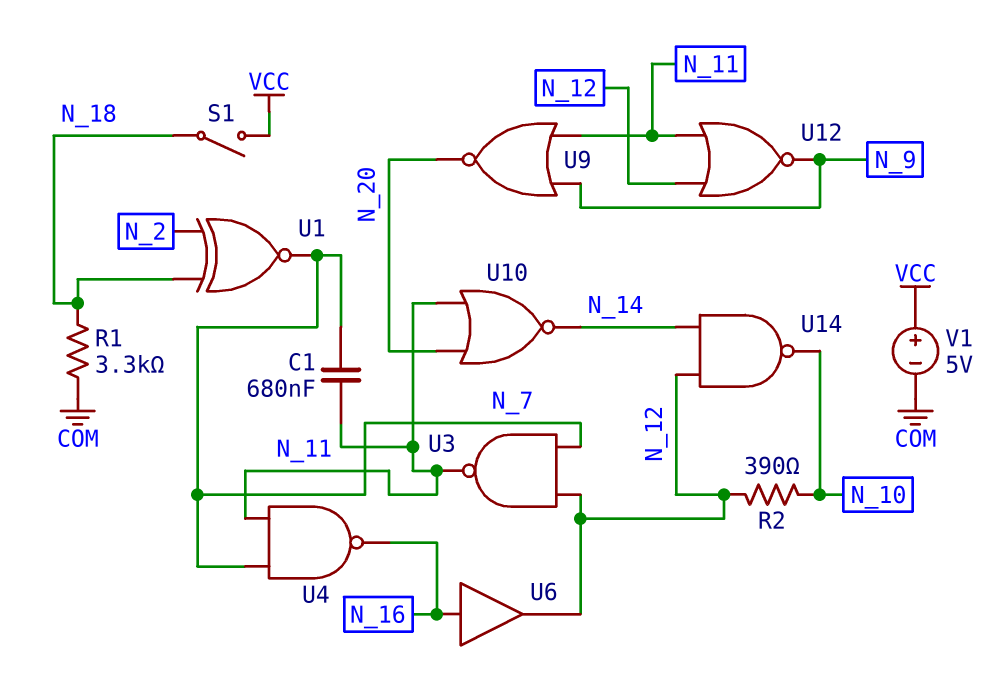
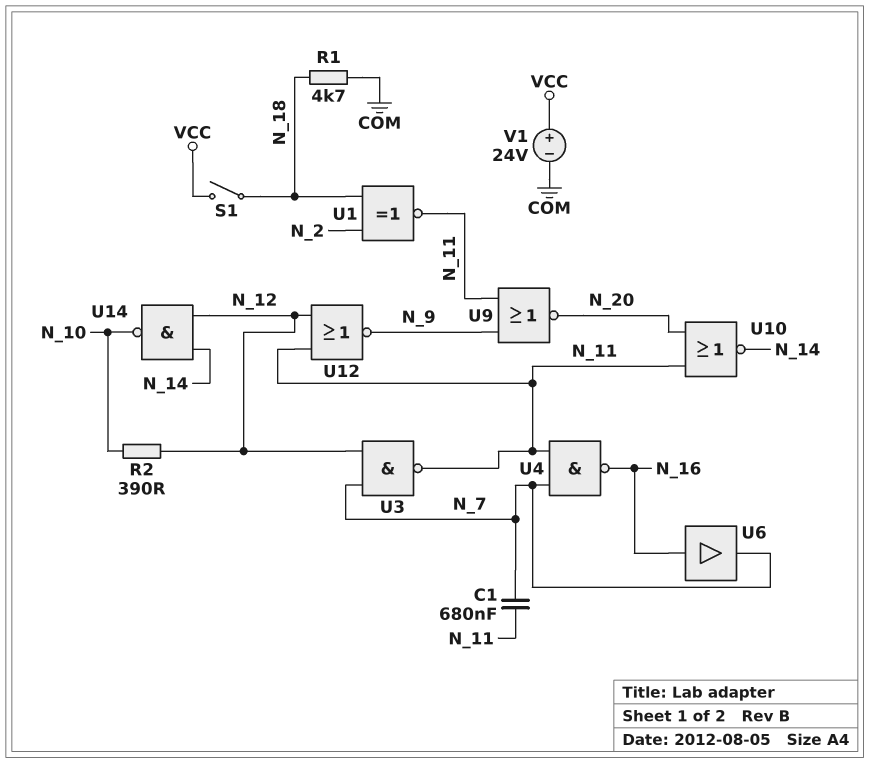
R1: 3.3k (COM, N_18) -> 4.7k (COM, N_18)
U1: XNOR (in N_2, in N_18, out N_7) -> XNOR (in N_2, in N_18, out N_11)
U6: buffer (in N_16, out N_12) -> buffer (in N_16, out N_7)
V1: 5V (plus VCC, minus COM) -> 24V (plus VCC, minus COM)

